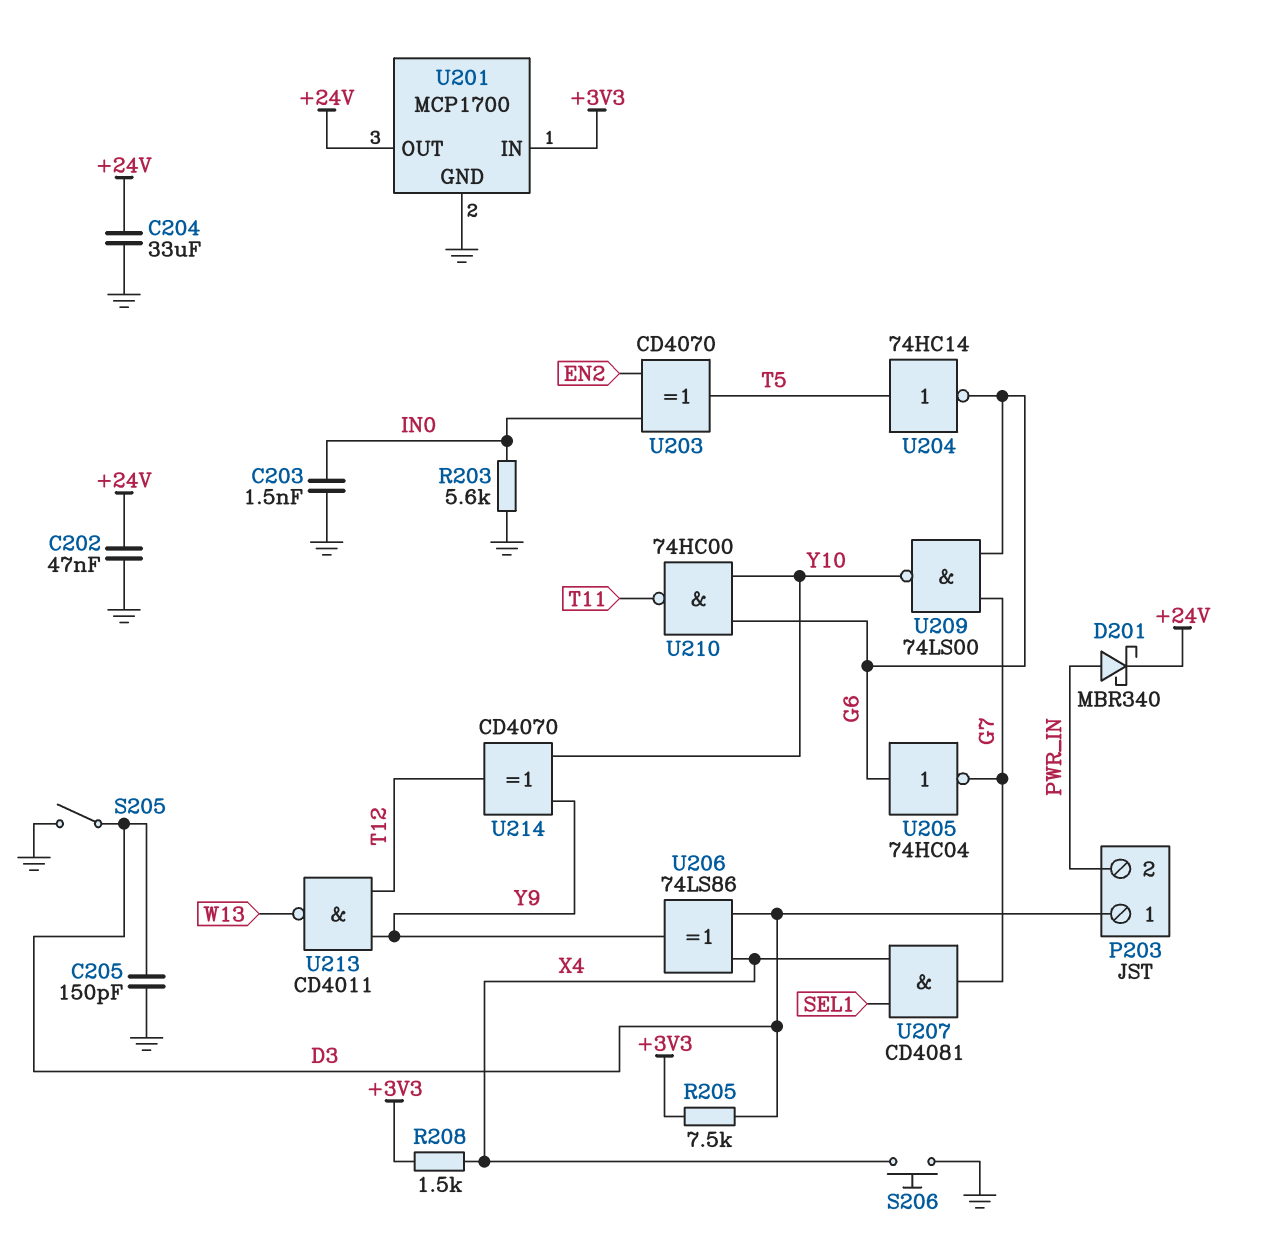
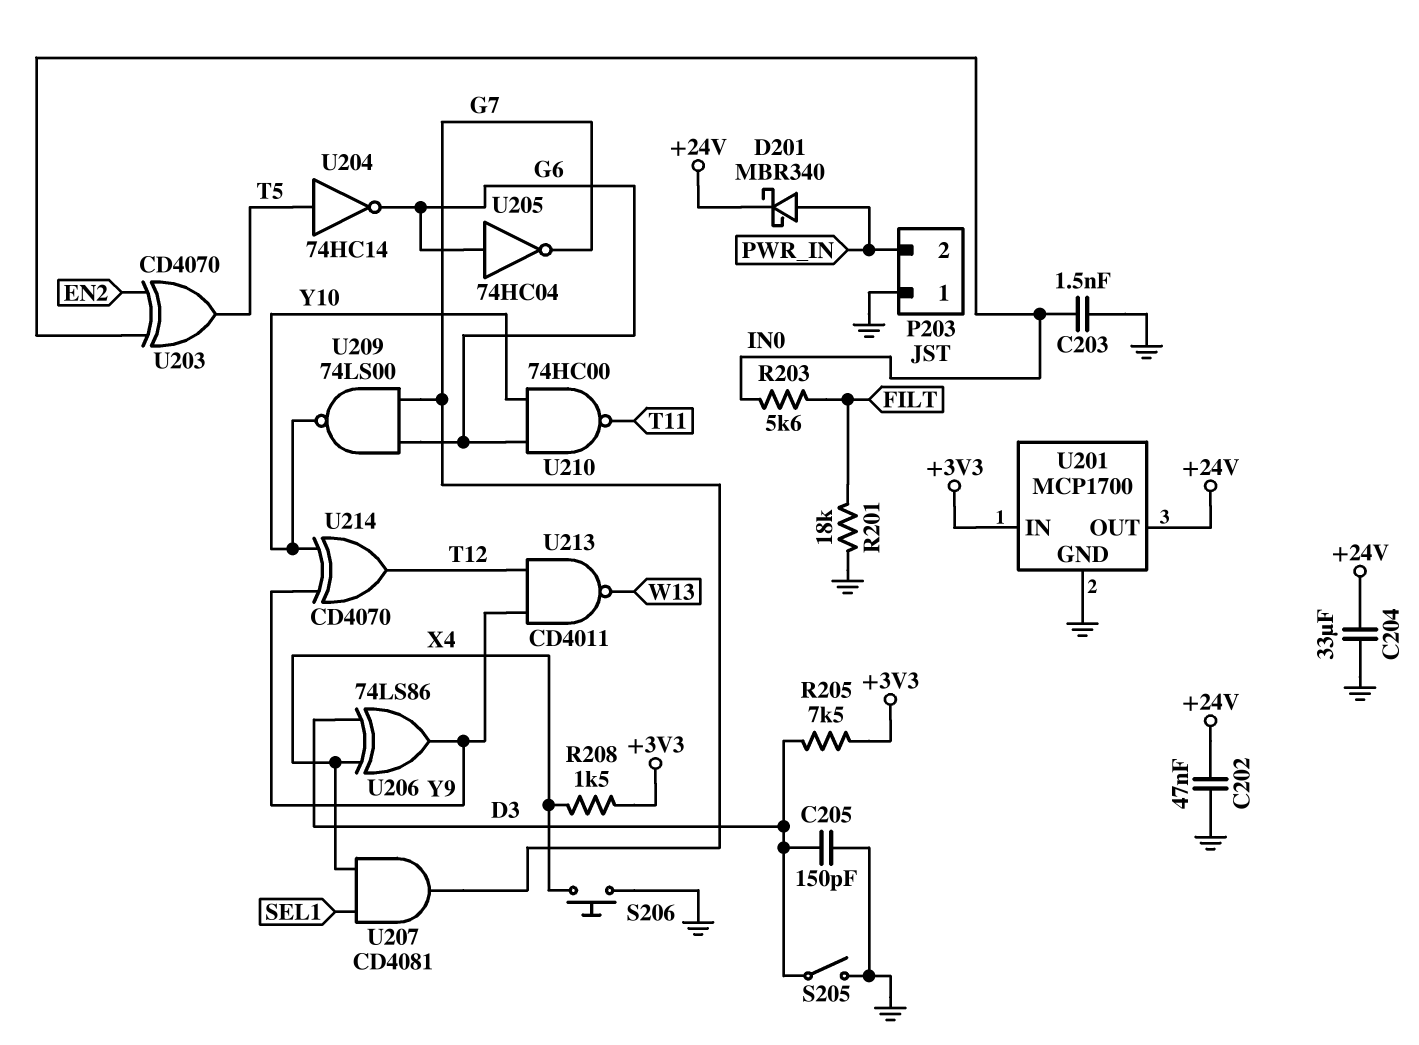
P203 pin 1: D3 -> GND
R201: none -> 18k (FILT, GND)
R203: 5.6k (GND, IN0) -> 5.6k (FILT, IN0)

